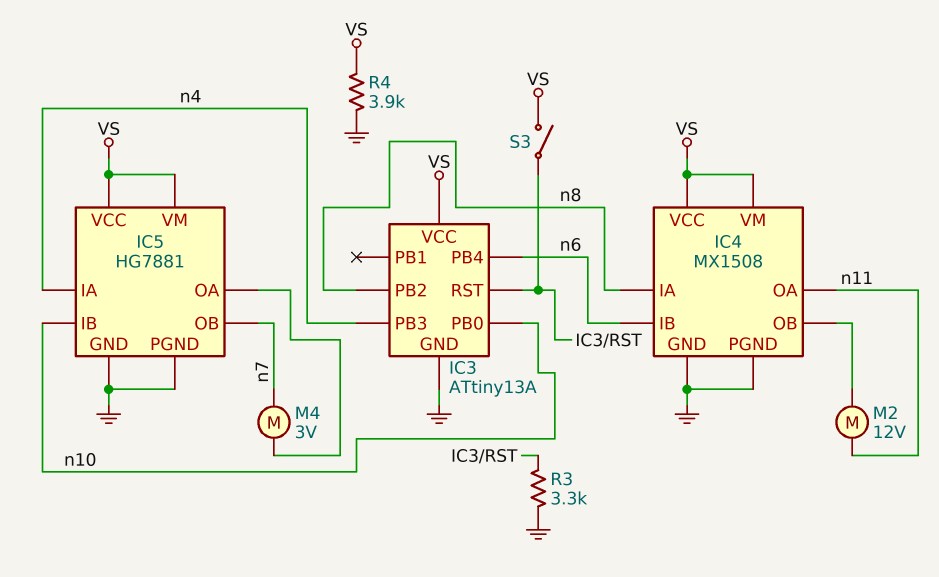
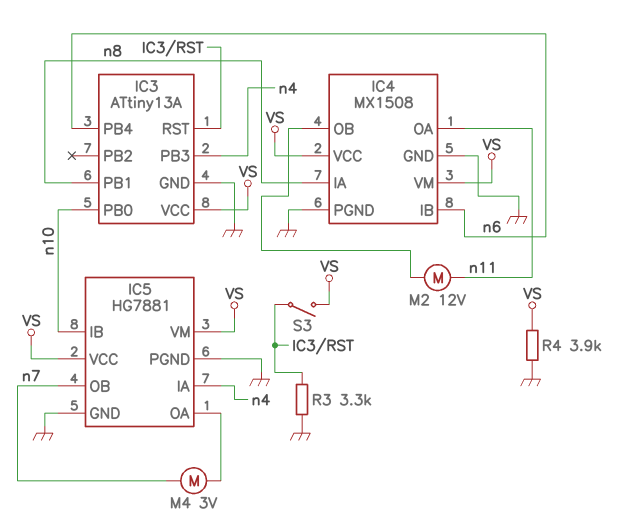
IC3 pin PB1: none -> n8
IC3 pin PB2: n8 -> none

